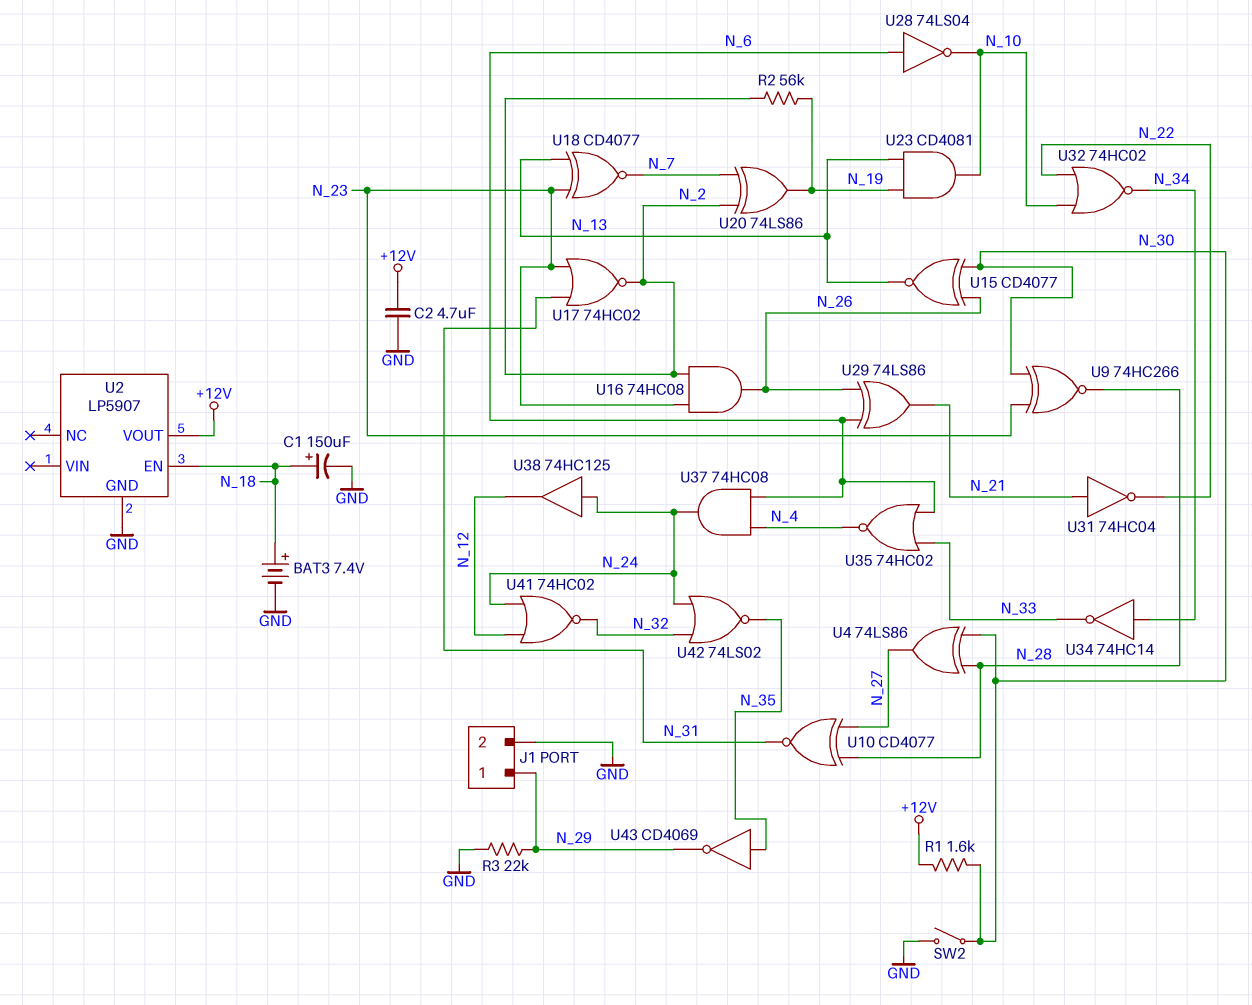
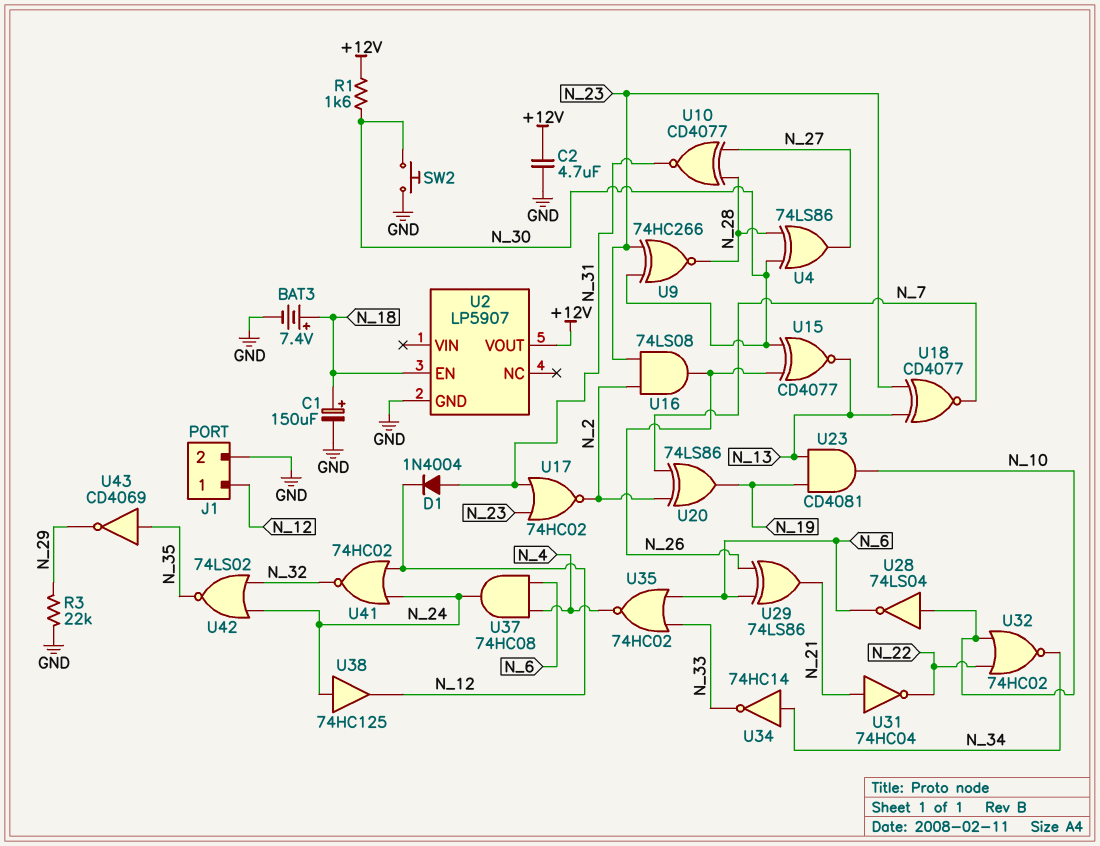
D1: none -> diode 1N4004 (A N_31, K N_12)
J1 pin 1: N_29 -> N_12
R2: 56k (N_2, N_19) -> none
SW2: switch (GND, N_30) -> button (GND, N_30)
U16: AND 74HC08 (in N_2, in N_23, out N_26) -> AND 74LS08 (in N_2, in N_23, out N_26)
U28: NOT 74LS04 (in N_6, out N_10) -> NOT 74LS04 (in N_10, out N_6)

